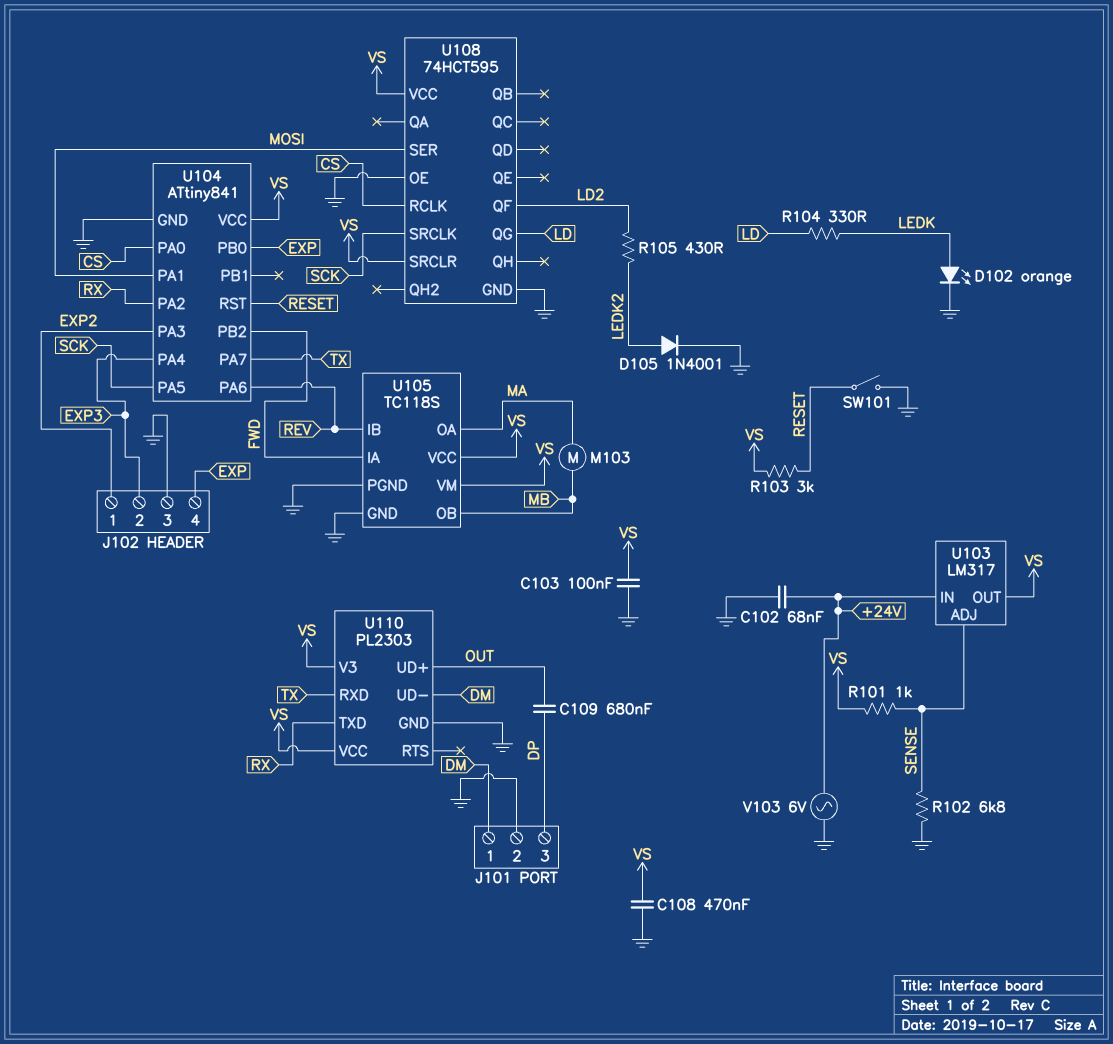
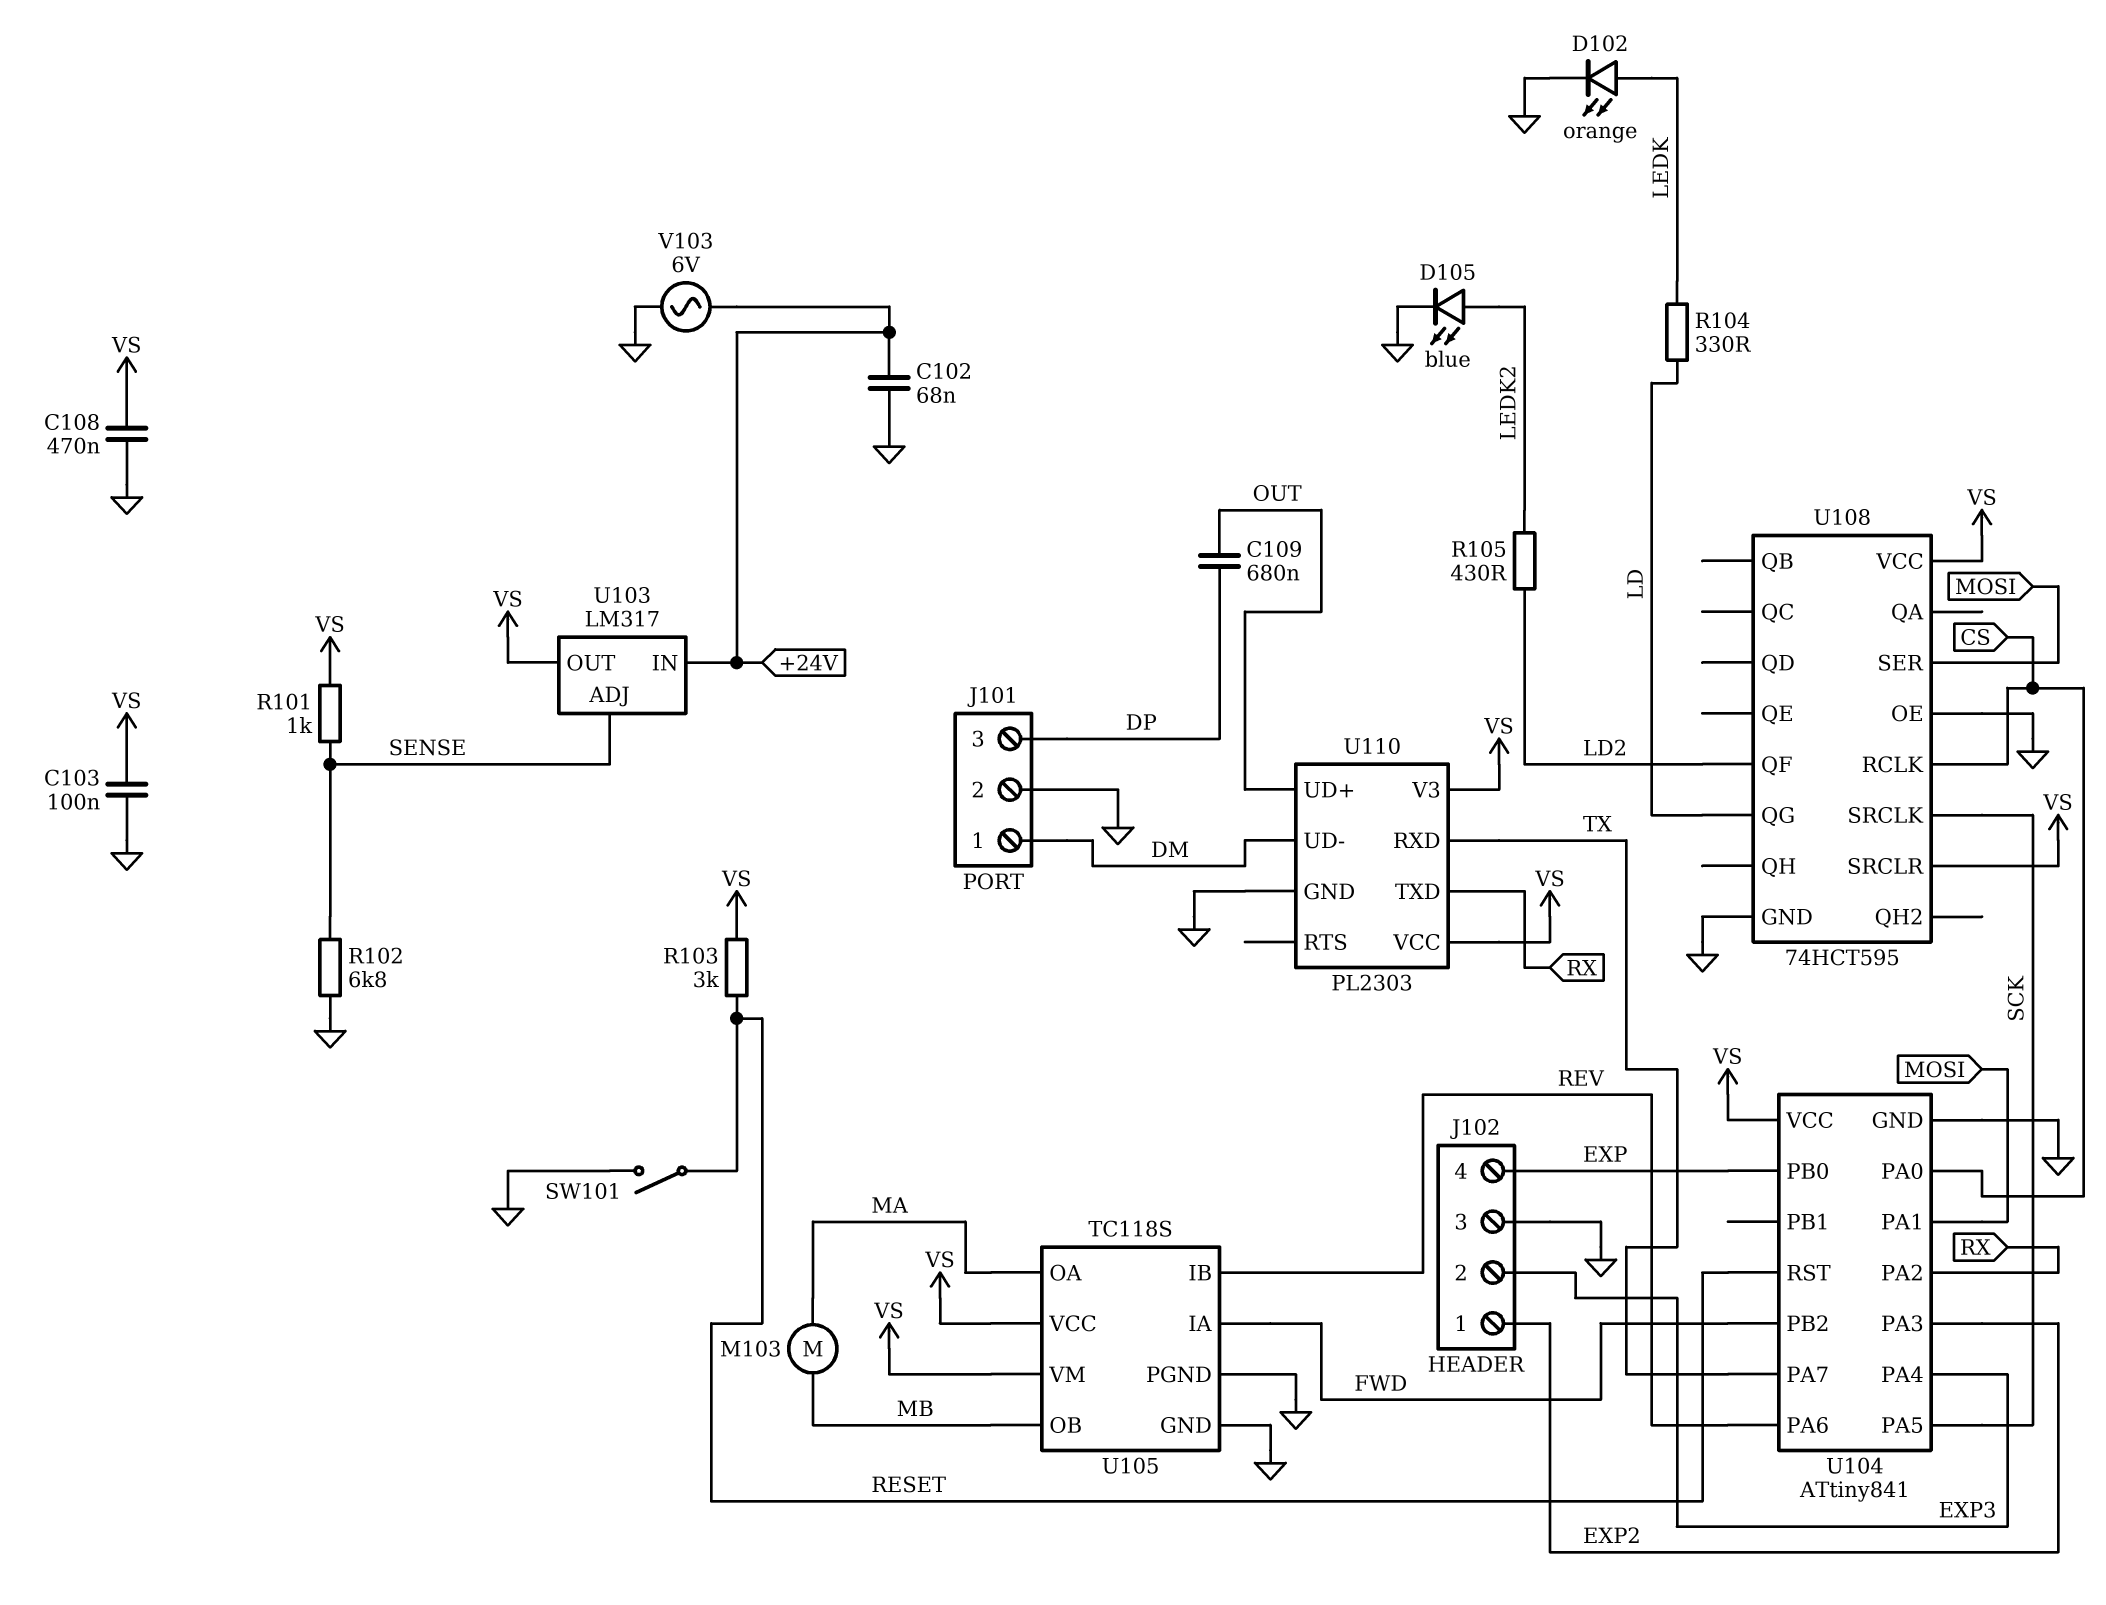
D105: diode 1N4001 (A LEDK2, K GND) -> LED blue (A LEDK2, K GND)

